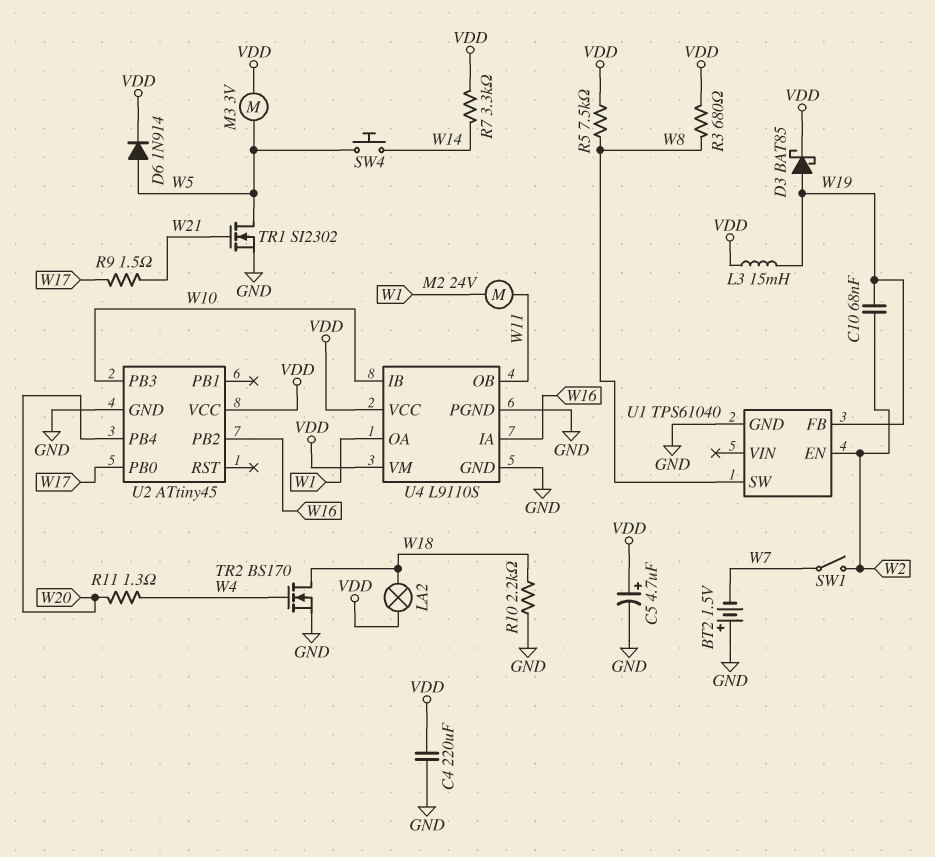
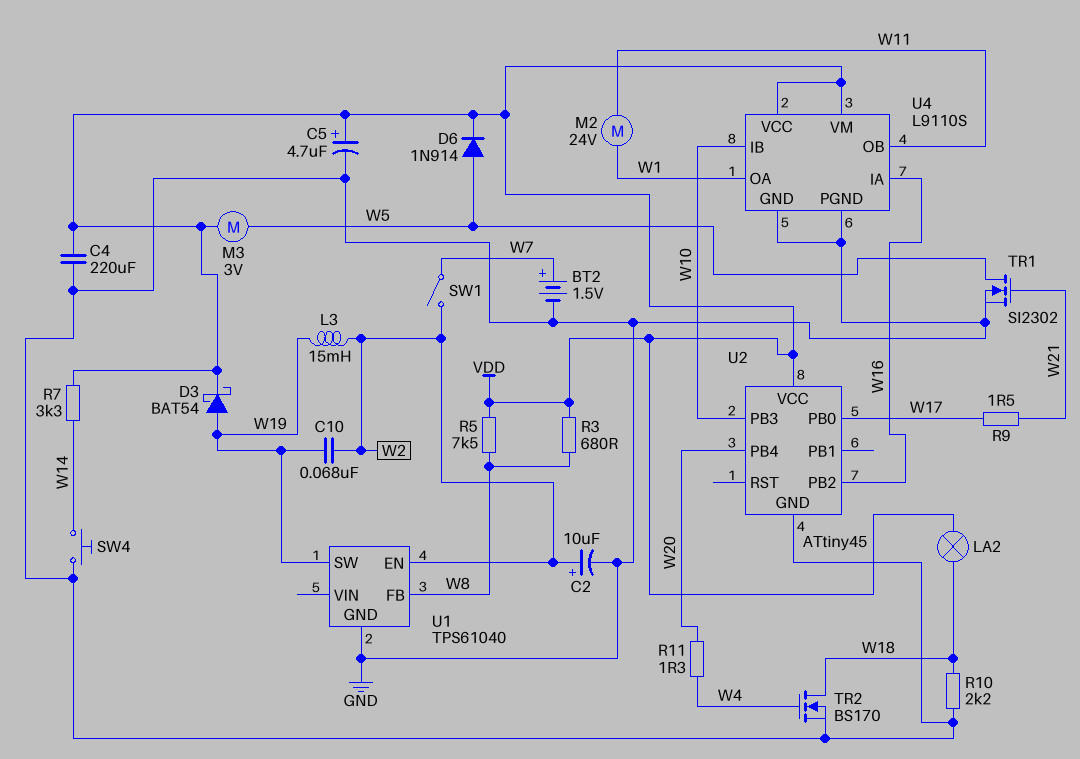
BT2: 1.5V (plus GND, minus W7) -> 1.5V (plus W7, minus GND)
C2: none -> 10uF (plus W2, minus GND)
D3: schottky BAT85 (A W19, K VDD) -> schottky BAT54 (A W19, K VDD)
L3: 15mH (VDD, W19) -> 15mH (W2, W19)
SW4: button (W5, W14) -> button (GND, W14)
U1 pin FB: W19 -> W8
U1 pin SW: W8 -> W19

